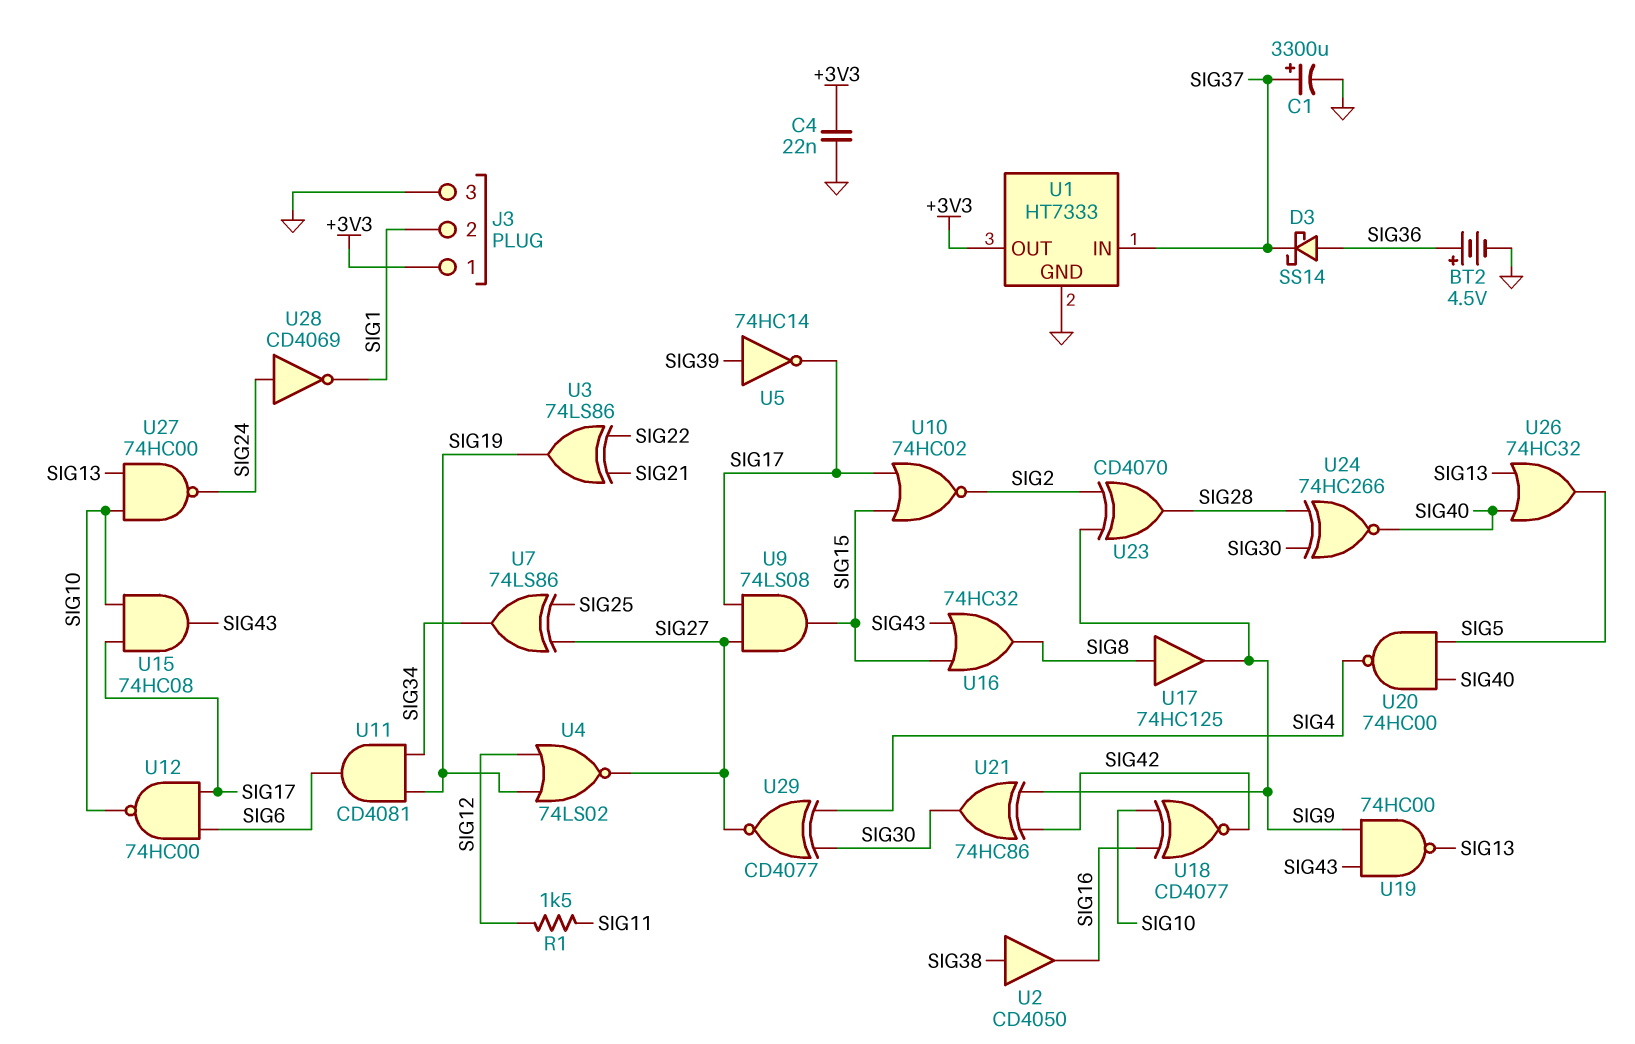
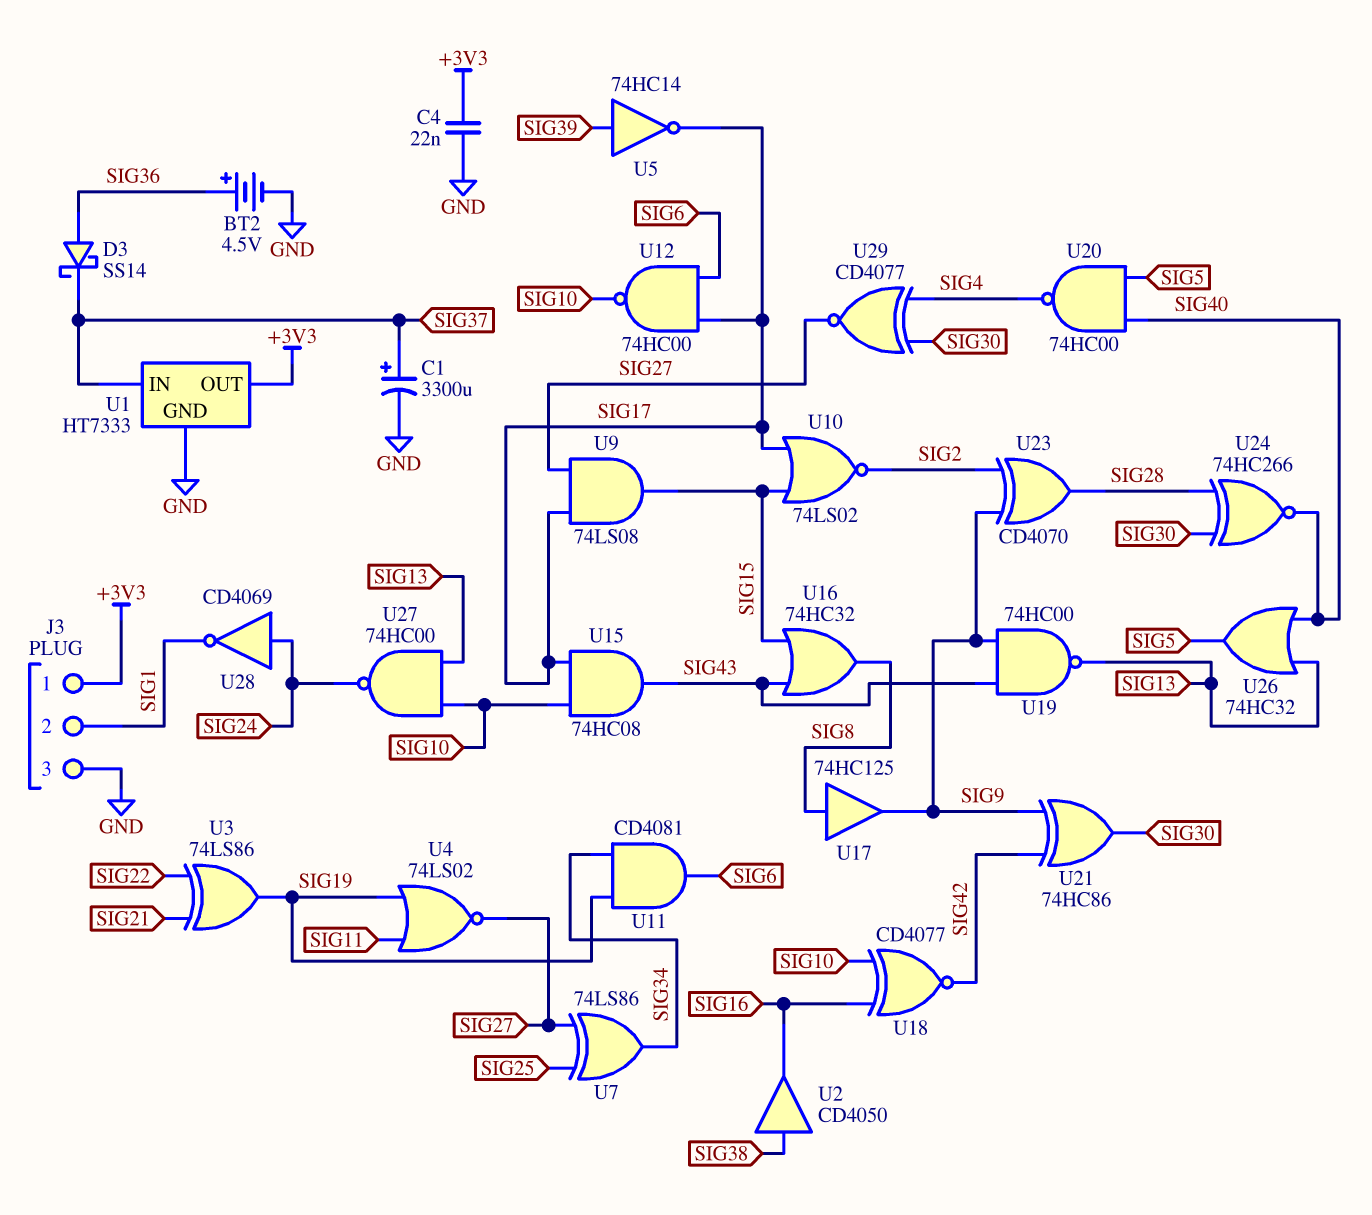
R1: 1.5k (SIG11, SIG12) -> none
U4: NOR 74LS02 (in SIG12, in SIG19, out SIG27) -> NOR 74LS02 (in SIG11, in SIG19, out SIG27)
U10: NOR 74HC02 (in SIG15, in SIG17, out SIG2) -> NOR 74LS02 (in SIG15, in SIG17, out SIG2)

